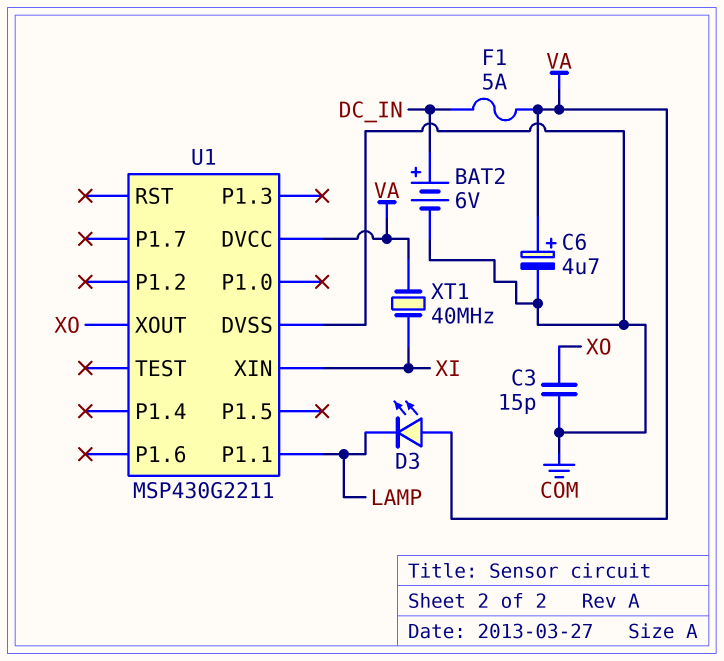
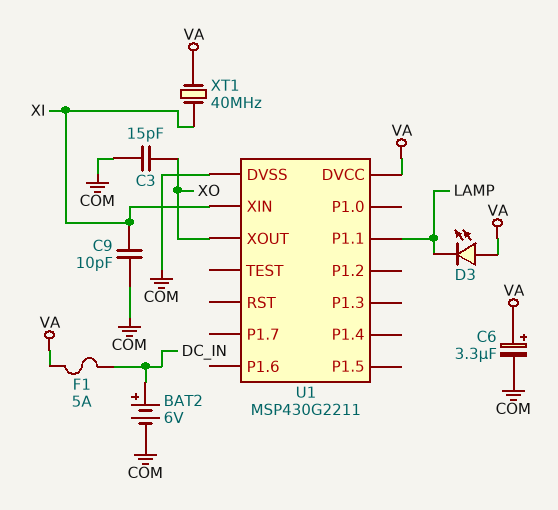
C6: 4.7uF (plus VA, minus COM) -> 3.3uF (plus VA, minus COM)
C9: none -> 10pF (COM, XI)

